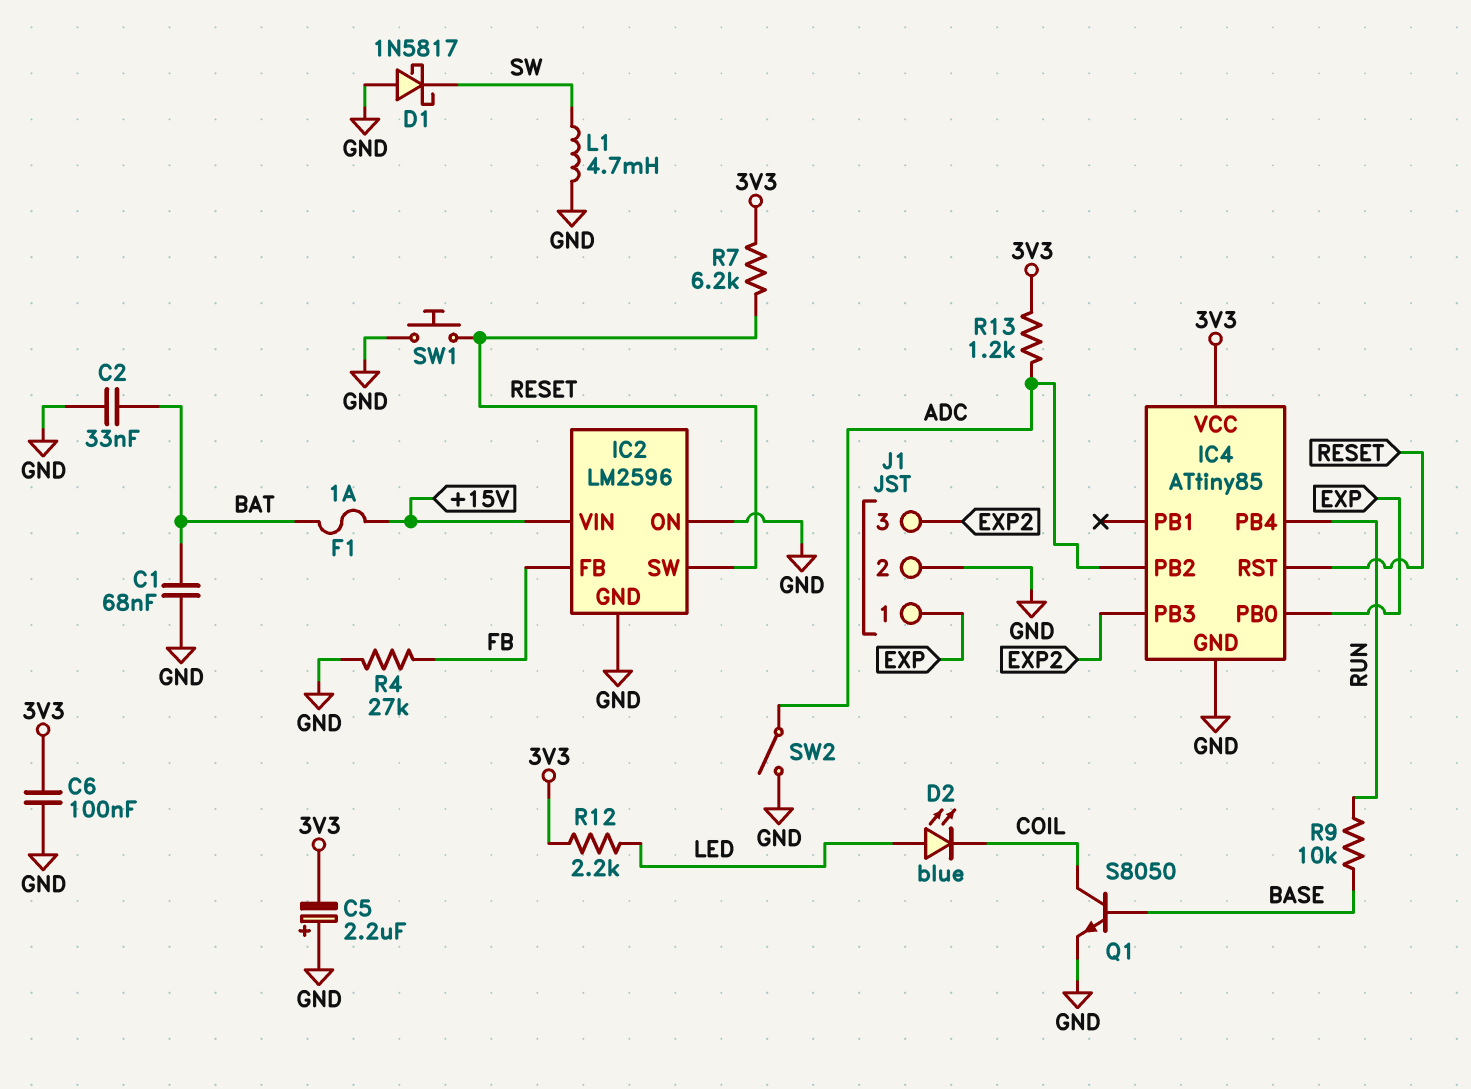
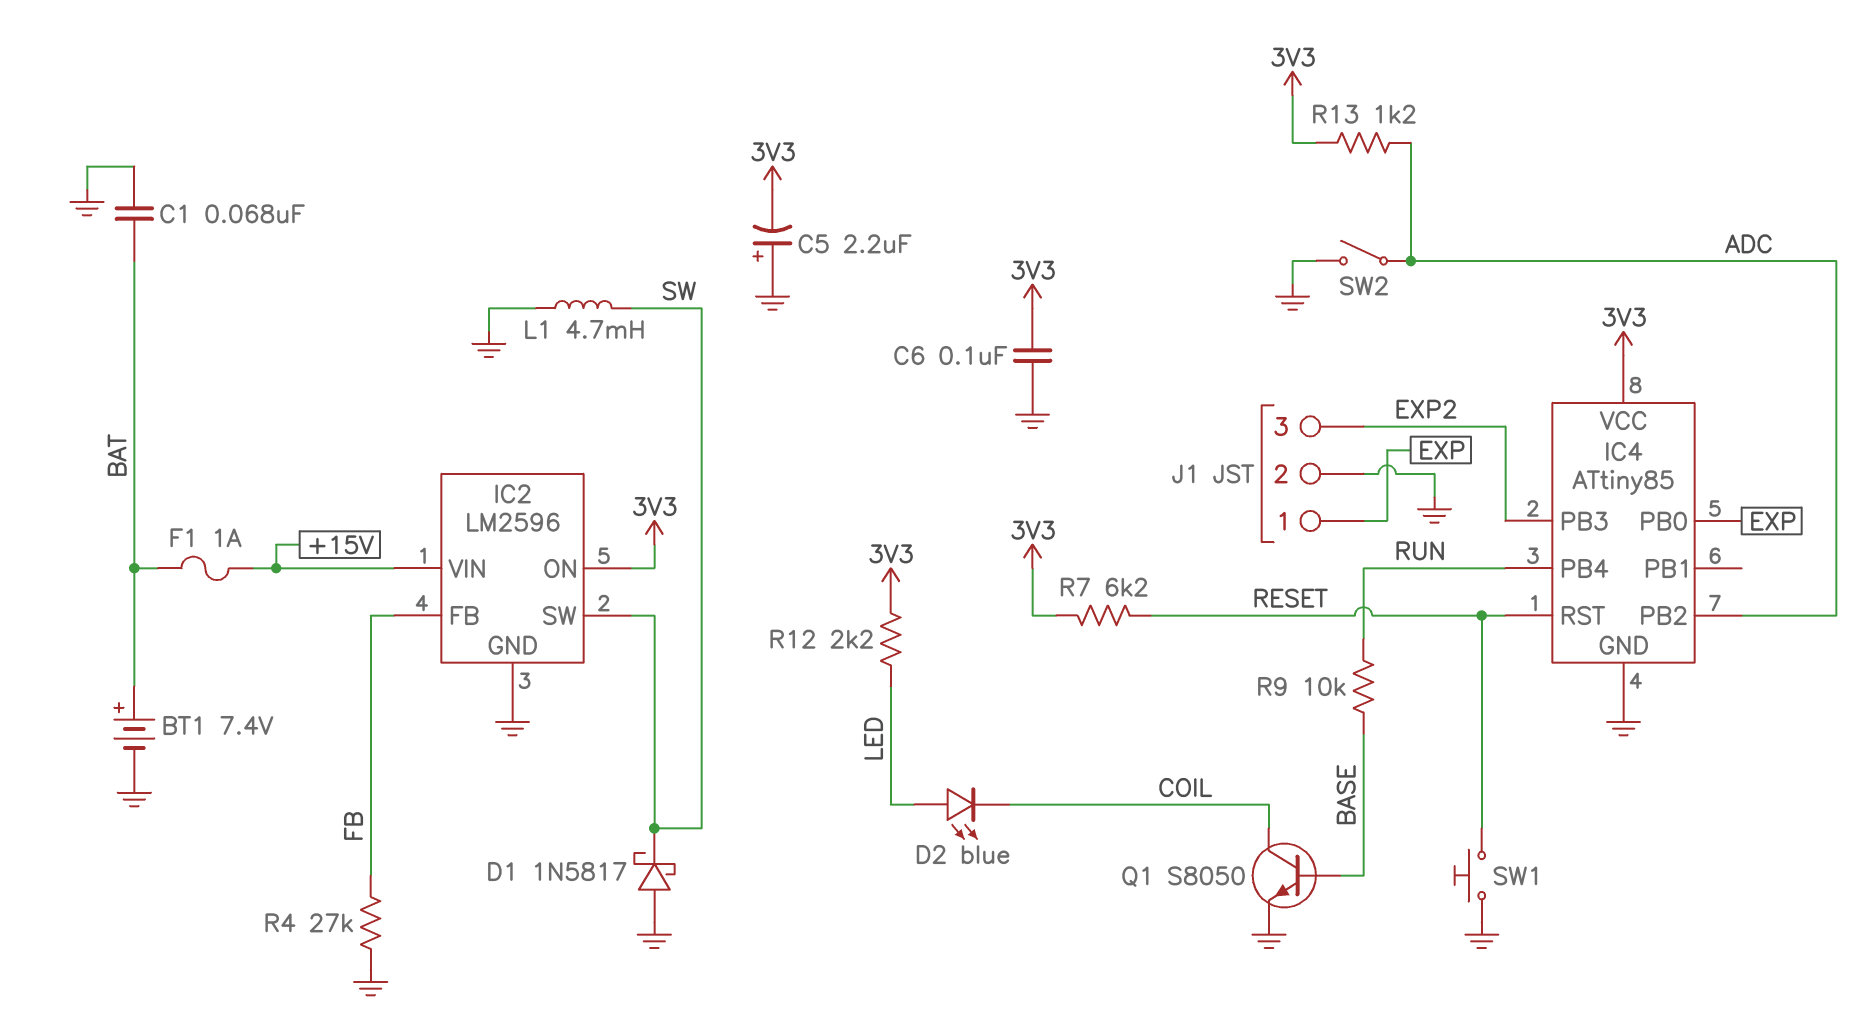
BT1: none -> 7.4V (plus BAT, minus GND)
C2: 33nF (BAT, GND) -> none
IC2 pin ON: GND -> 3V3
IC2 pin SW: RESET -> SW

